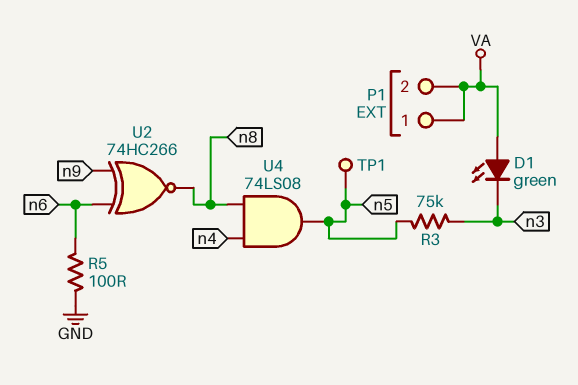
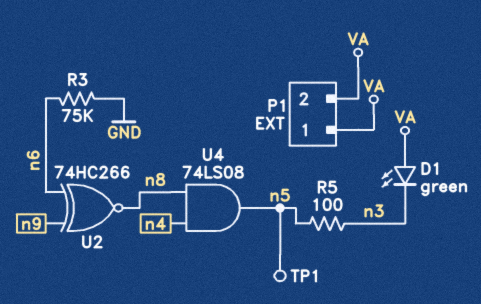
R3: 75k (n3, n5) -> 75k (GND, n6)
R5: 100 (GND, n6) -> 100 (n3, n5)

